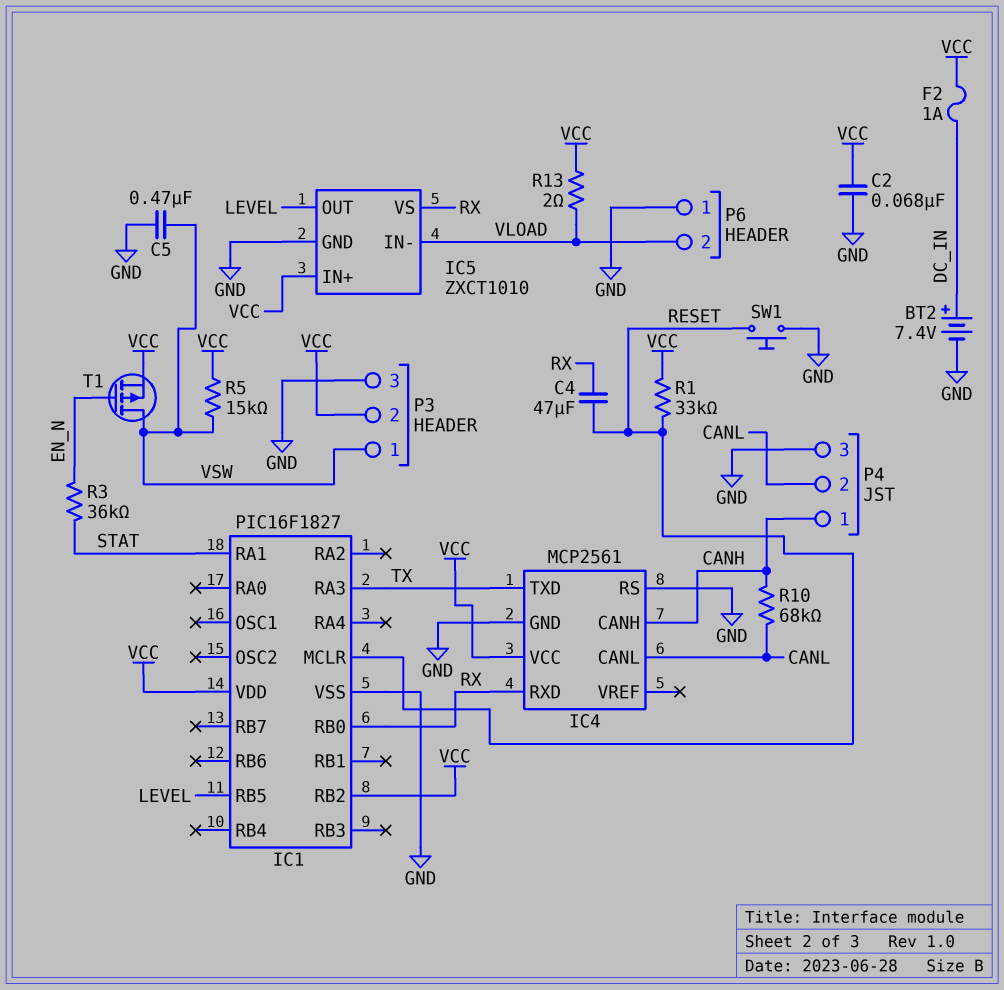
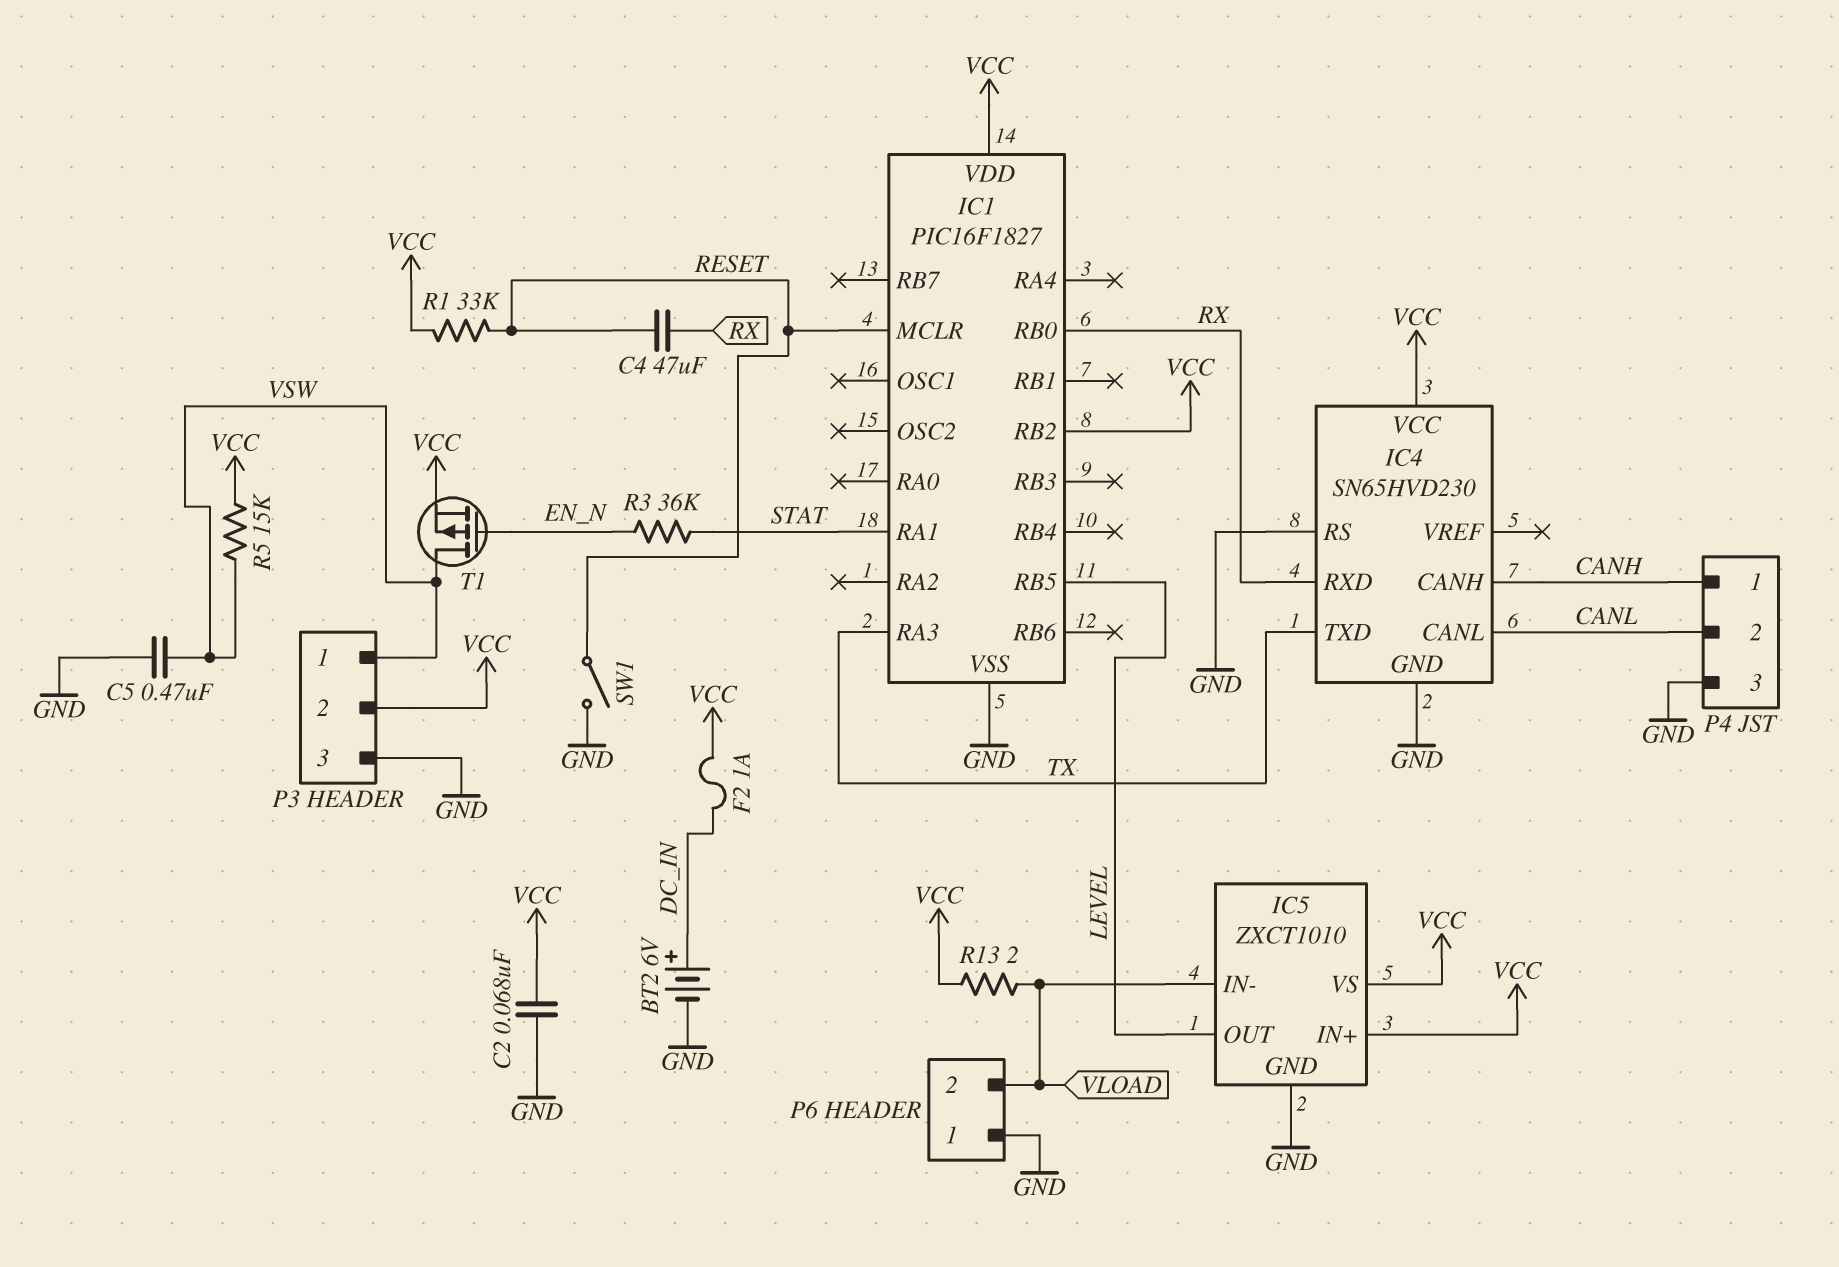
BT2: 7.4V (plus DC_IN, minus GND) -> 6V (plus DC_IN, minus GND)
IC4: MCP2561 -> SN65HVD230
IC5 pin VS: RX -> VCC
R10: 68k (CANH, CANL) -> none
SW1: button (GND, RESET) -> switch (GND, RESET)

